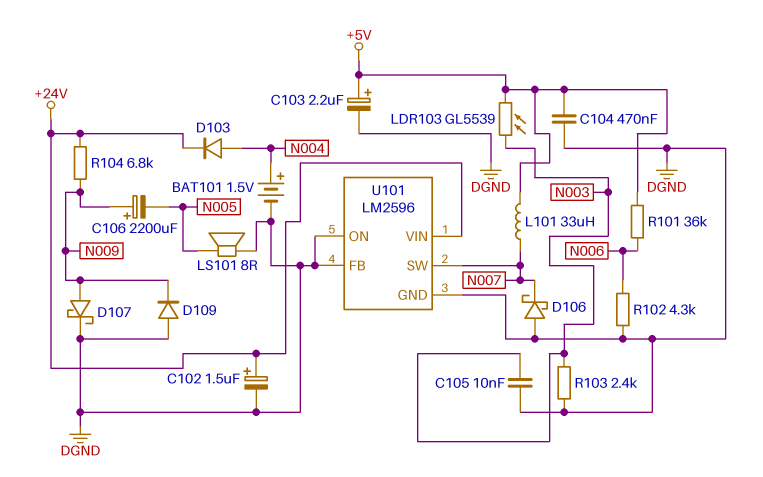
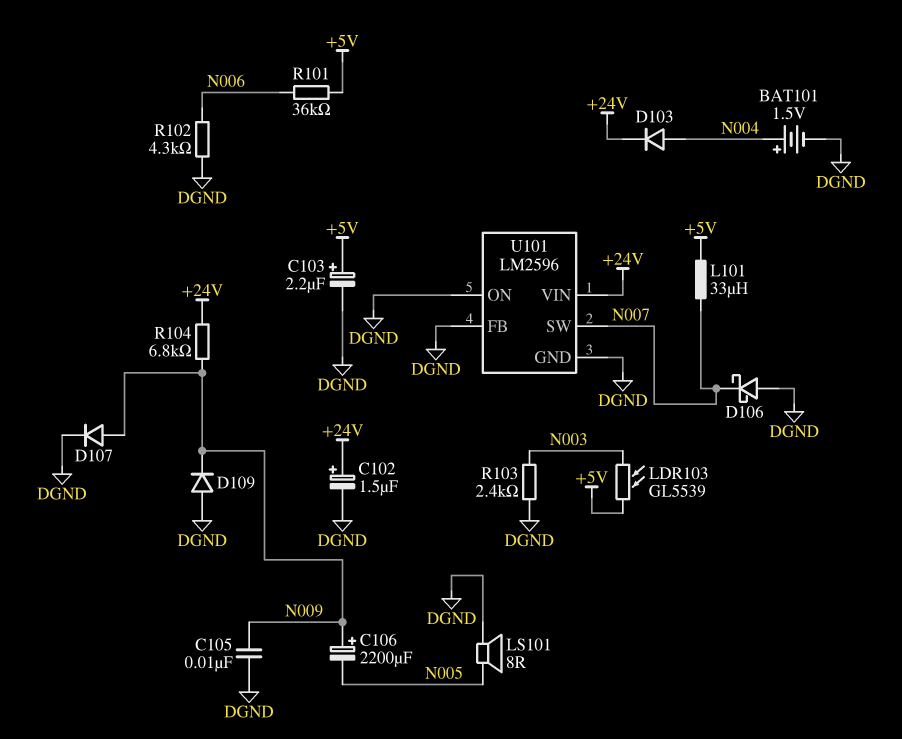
C104: 470nF (+5V, DGND) -> none
C105: 10nF (DGND, N003) -> 10nF (DGND, N009)
D107: schottky (A N009, K DGND) -> diode (A N009, K DGND)

